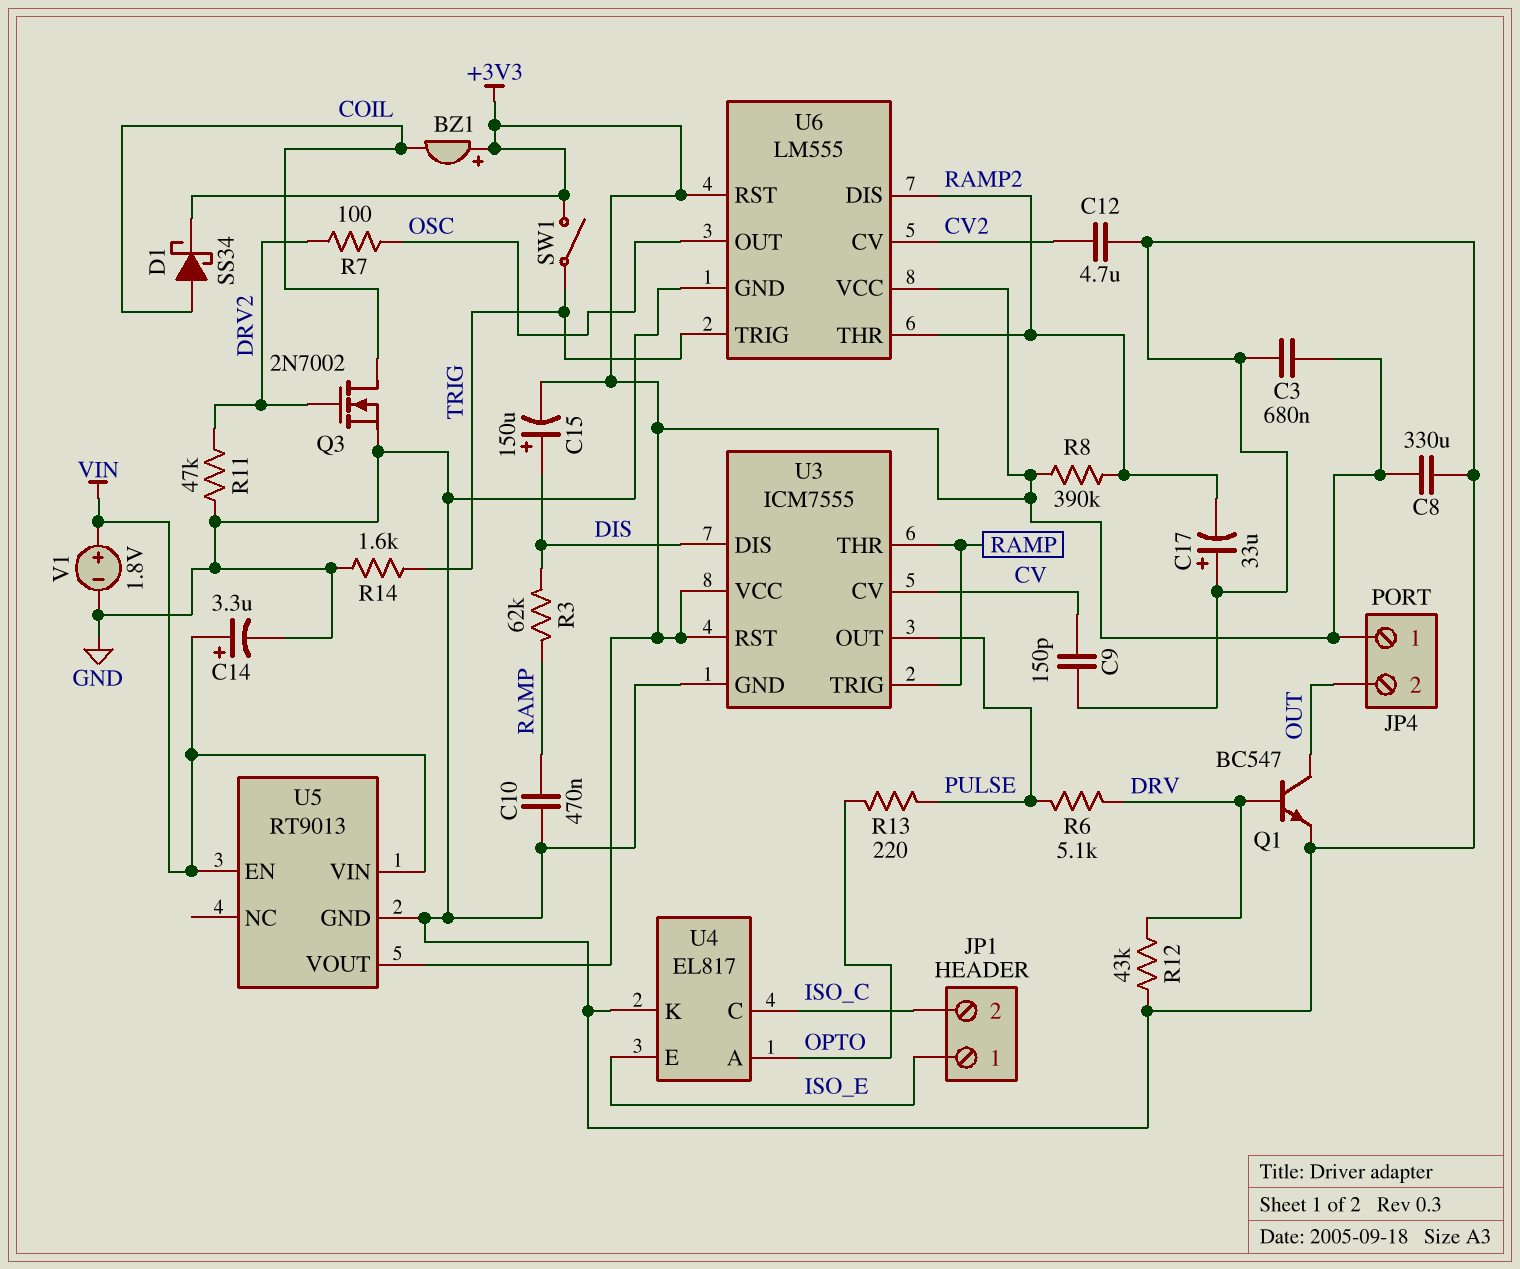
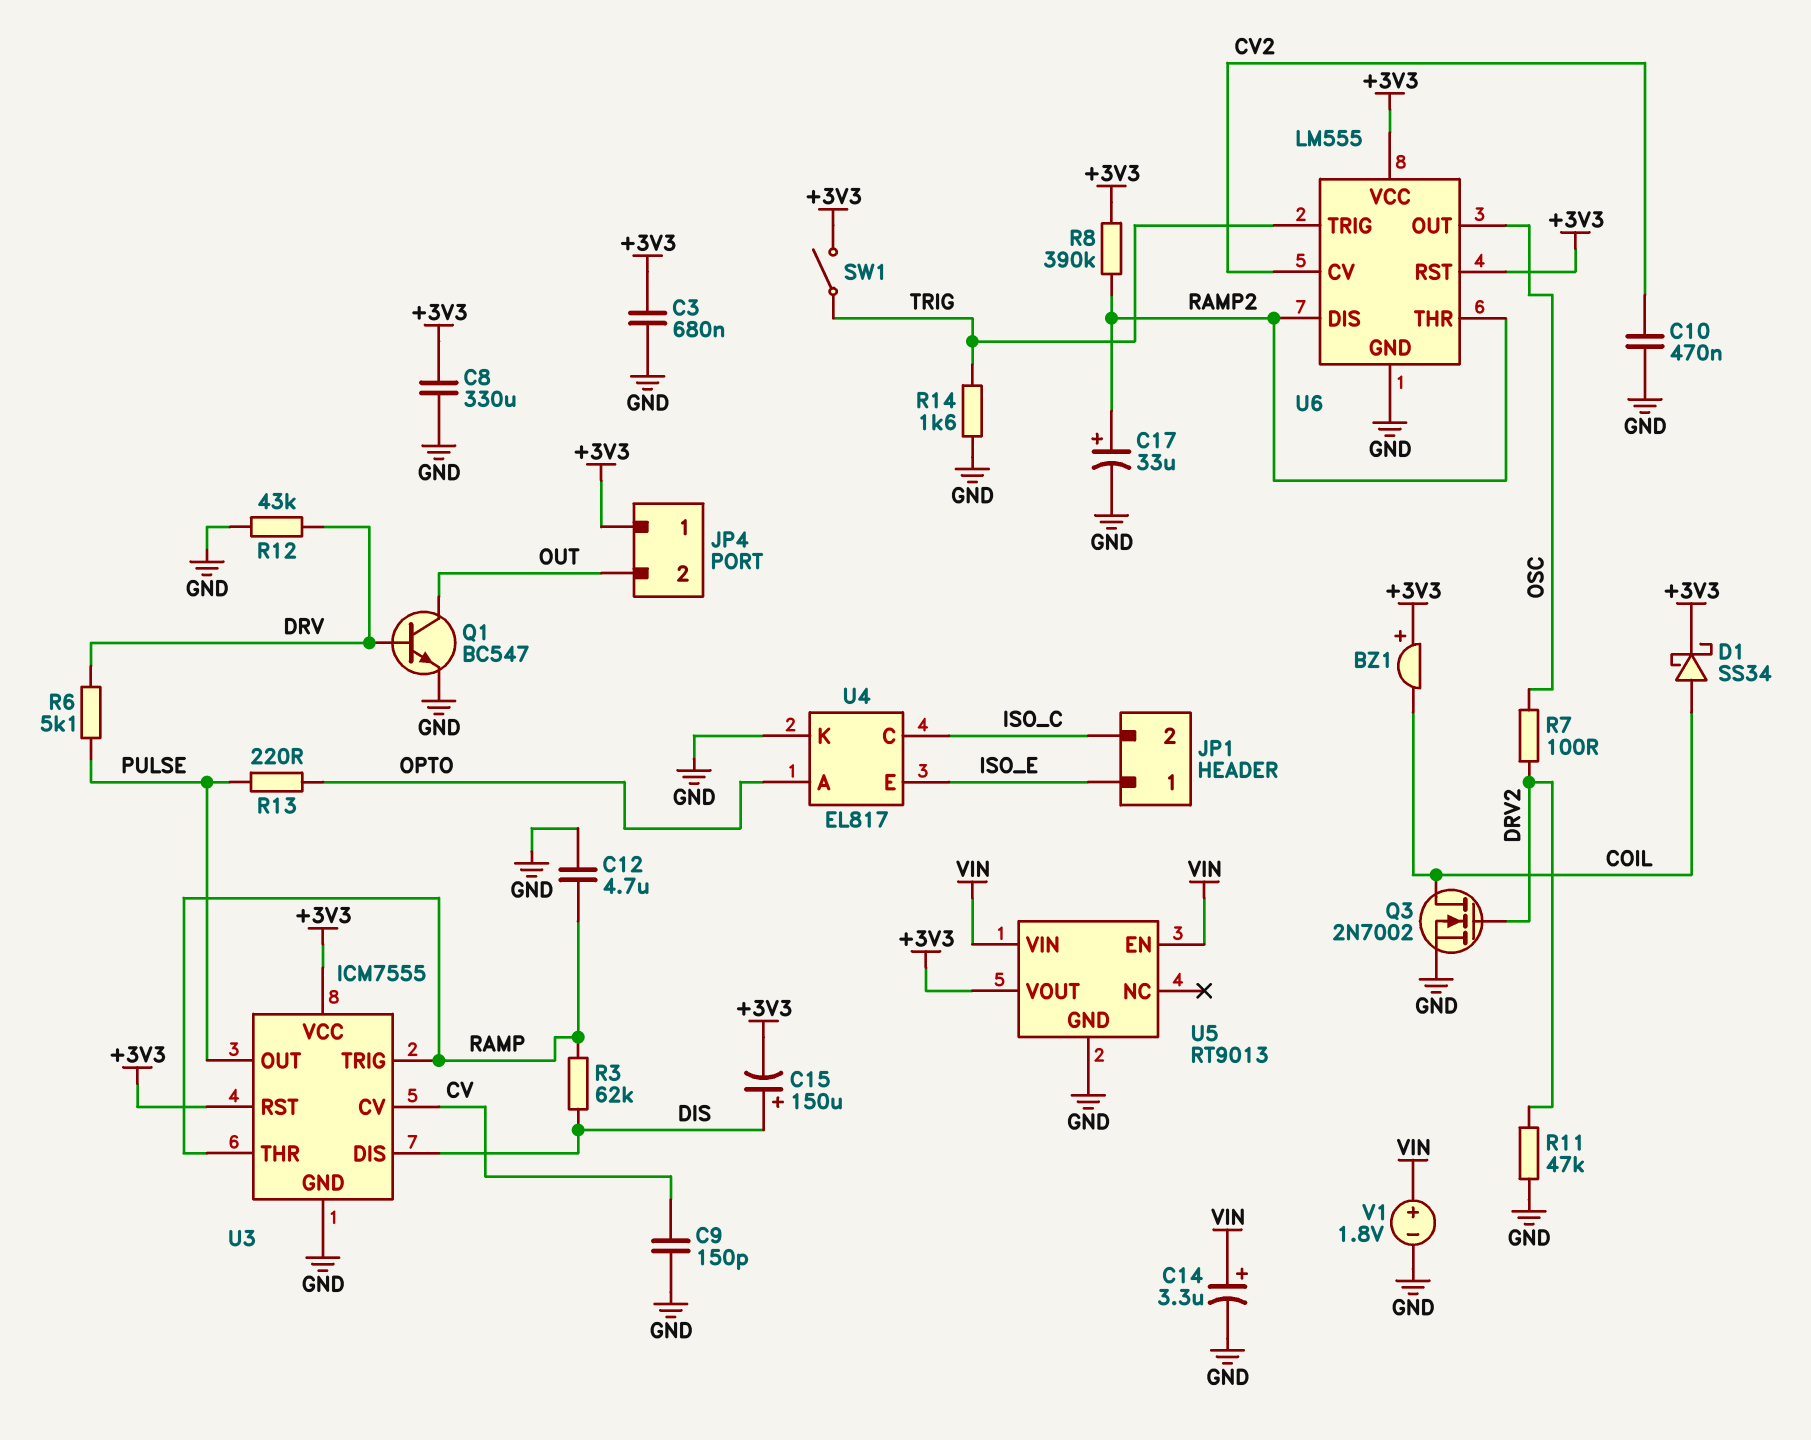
C10: 470nF (GND, RAMP) -> 470nF (CV2, GND)
C12: 4.7uF (CV2, GND) -> 4.7uF (GND, RAMP)
C17: 33uF (plus GND, minus RAMP2) -> 33uF (plus RAMP2, minus GND)

